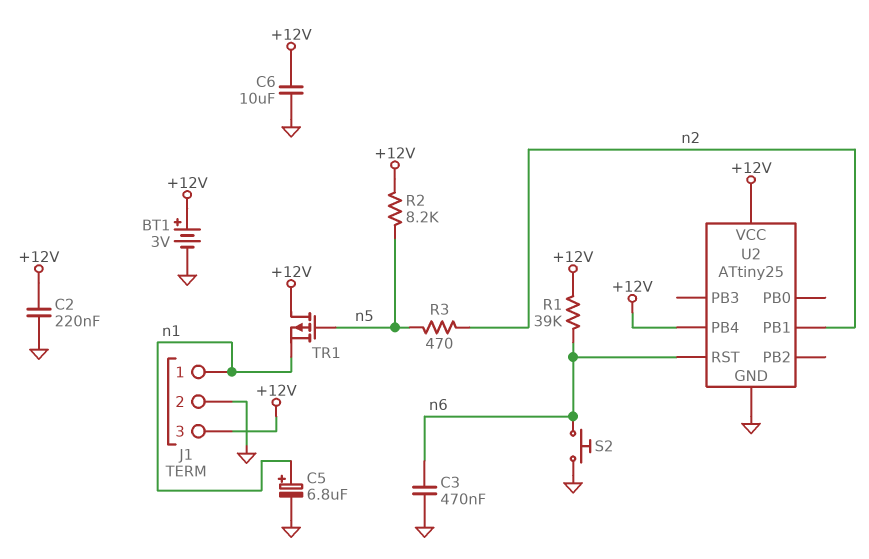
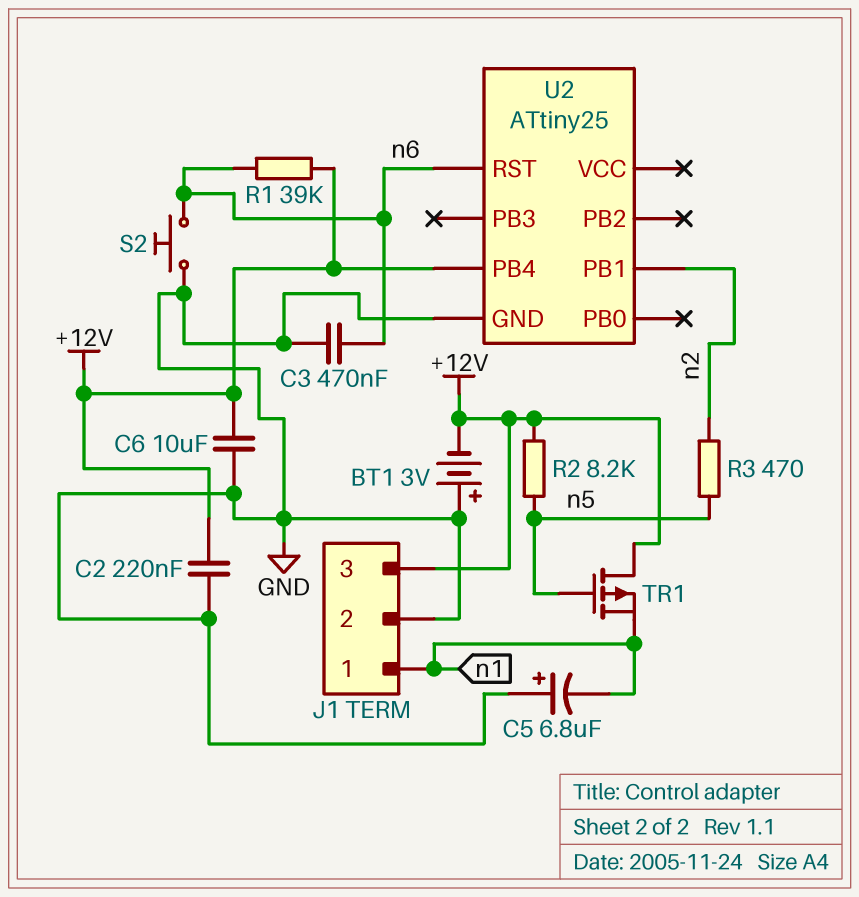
BT1: 3V (plus +12V, minus GND) -> 3V (plus GND, minus +12V)
C5: 6.8uF (plus n1, minus GND) -> 6.8uF (plus GND, minus n1)
U2 pin VCC: +12V -> none

